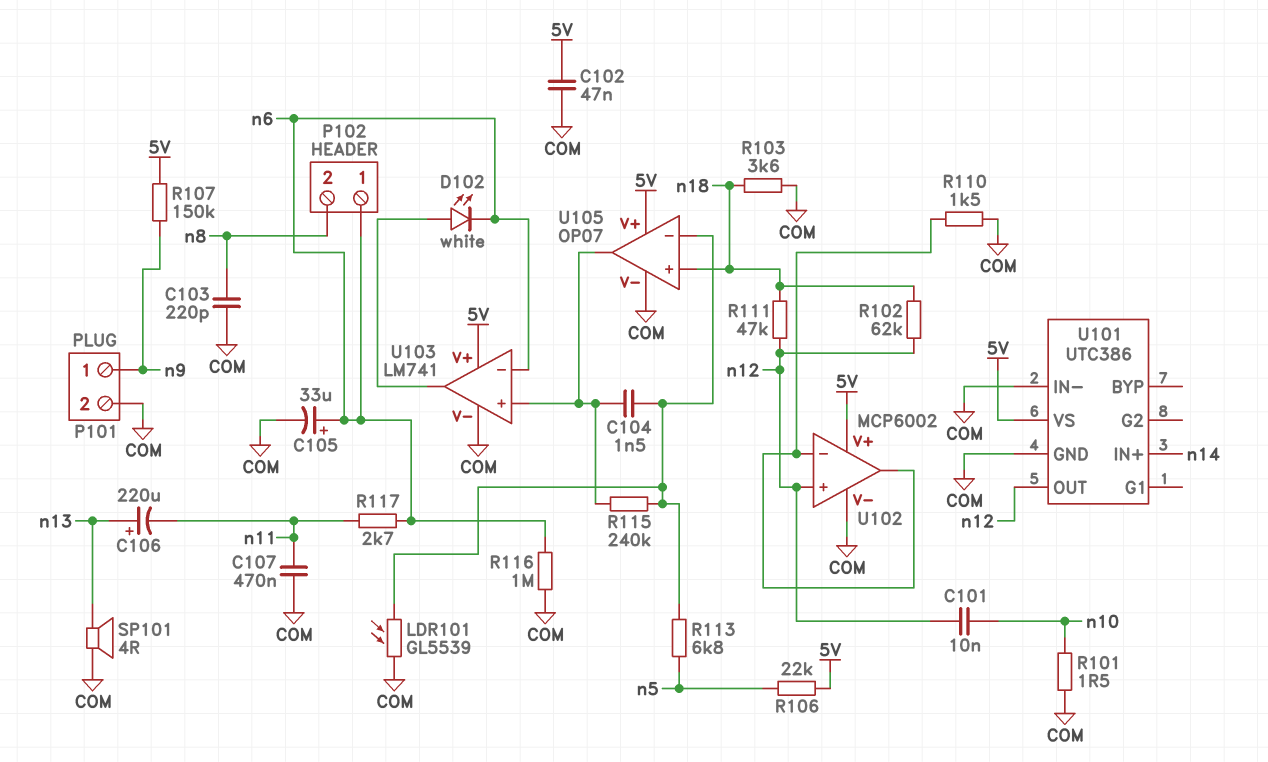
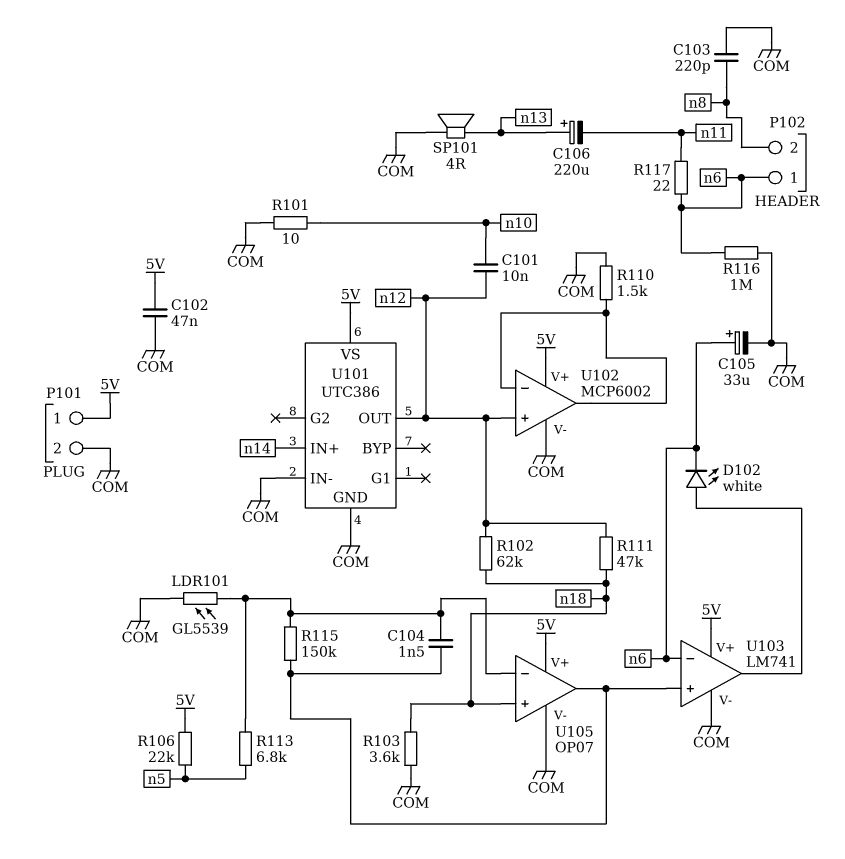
C107: 470nF (COM, n11) -> none
P101 pin 1: n9 -> 5V
R101: 1.5 (COM, n10) -> 10 (COM, n10)
R107: 150k (5V, n9) -> none
R115: 240k (U103/in+, U105/in-) -> 150k (U103/in+, U105/in-)
R117: 2.7k (n6, n11) -> 22 (n6, n11)

